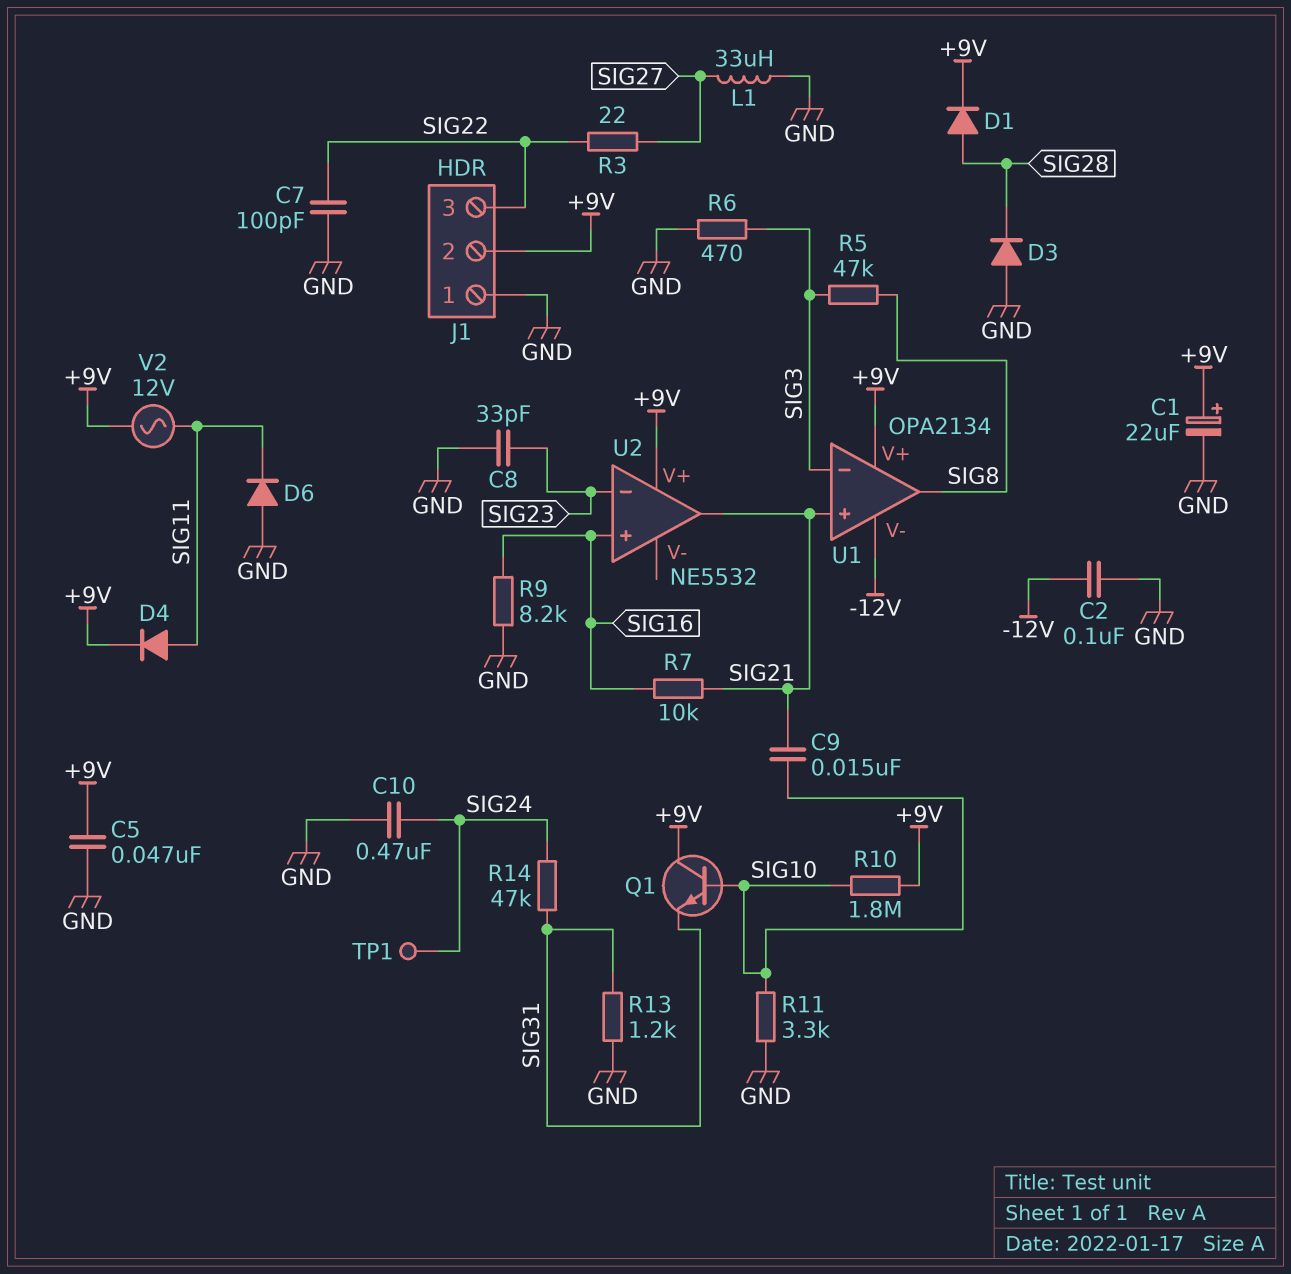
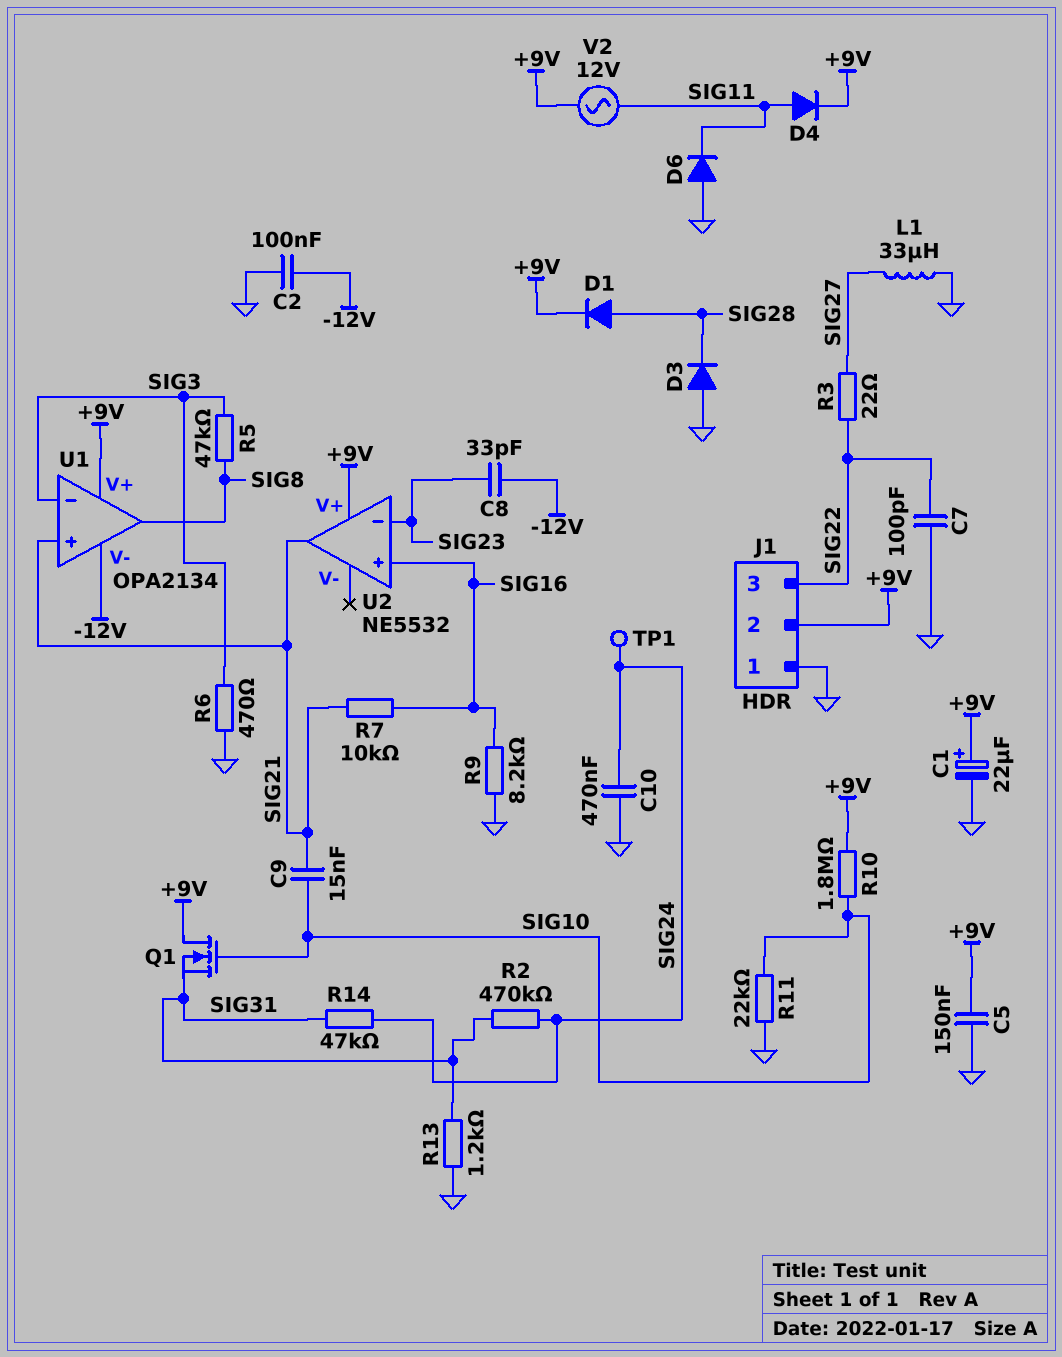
C5: 47nF (+9V, GND) -> 150nF (+9V, GND)
C8: 33pF (GND, SIG23) -> 33pF (-12V, SIG23)
Q1: NPN (B SIG10, C +9V, E SIG31) -> NMOS (G SIG10, D +9V, S SIG31)
R2: none -> 470k (SIG24, SIG31)
R11: 3.3k (GND, SIG10) -> 22k (GND, SIG10)

